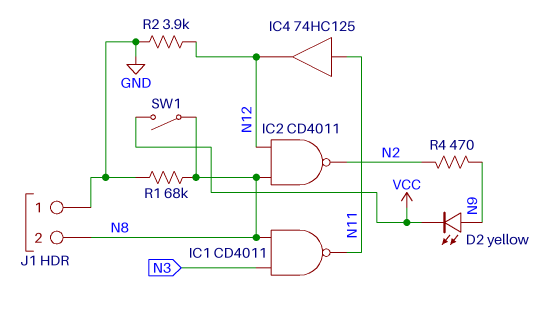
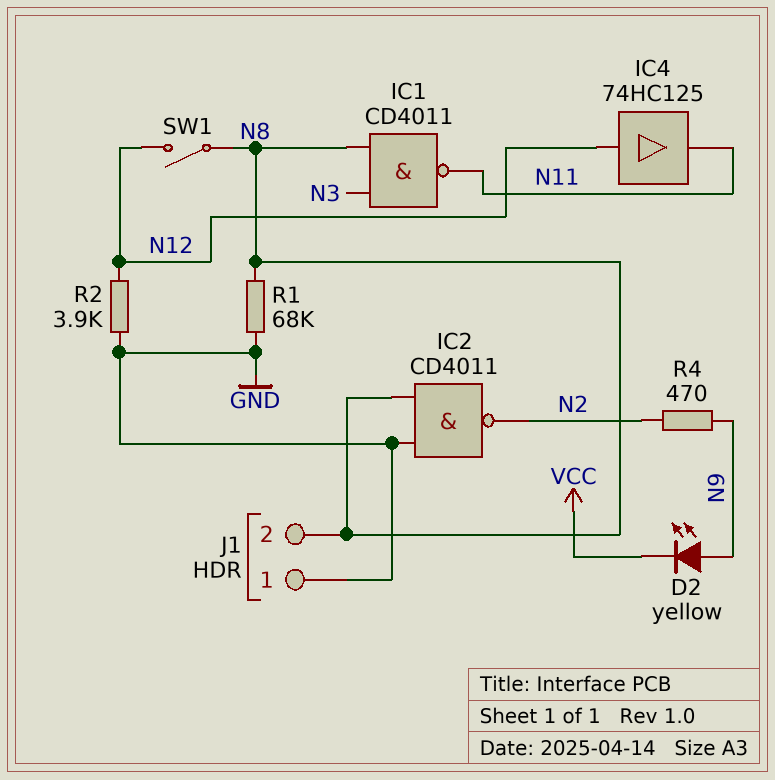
IC2: NAND CD4011 (in N8, in N12, out N2) -> NAND CD4011 (in GND, in N8, out N2)
IC4: buffer 74HC125 (in N11, out N12) -> buffer 74HC125 (in N12, out N11)
SW1: switch (N8, VCC) -> switch (N8, N12)

